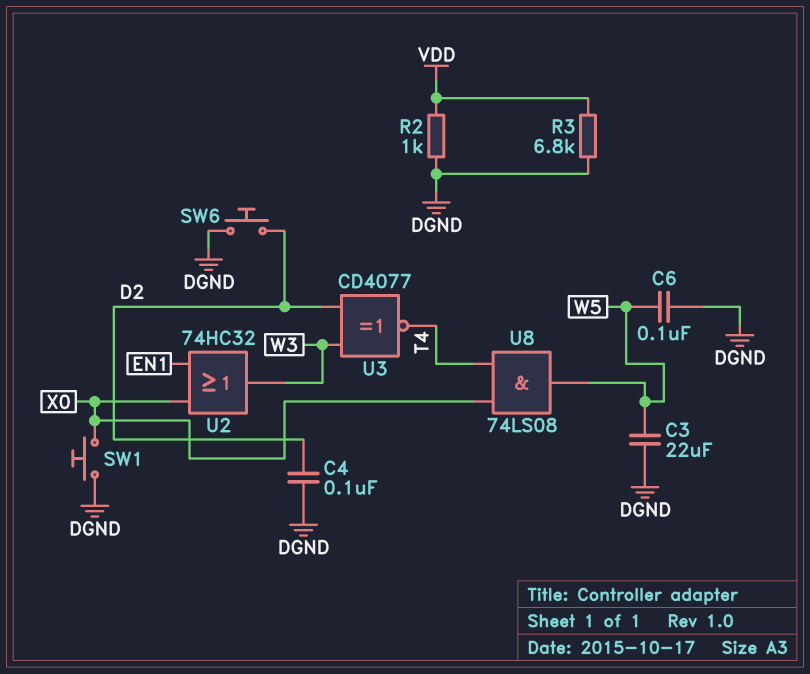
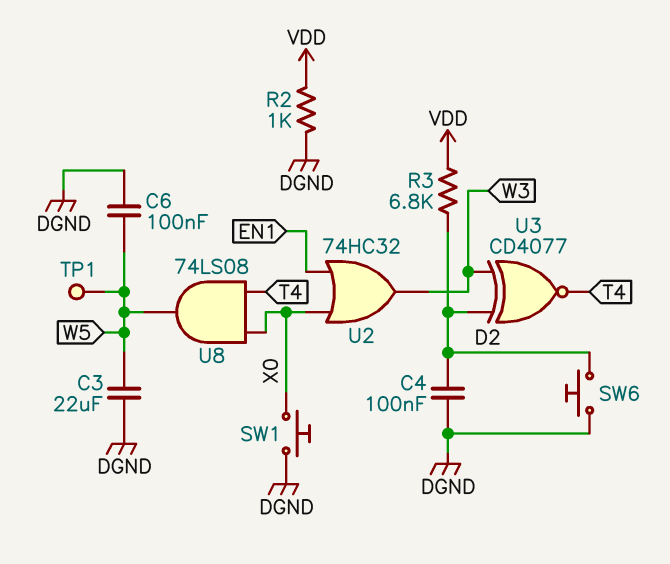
R3: 6.8k (DGND, VDD) -> 6.8k (D2, VDD)
TP1: none -> test point (W5)

